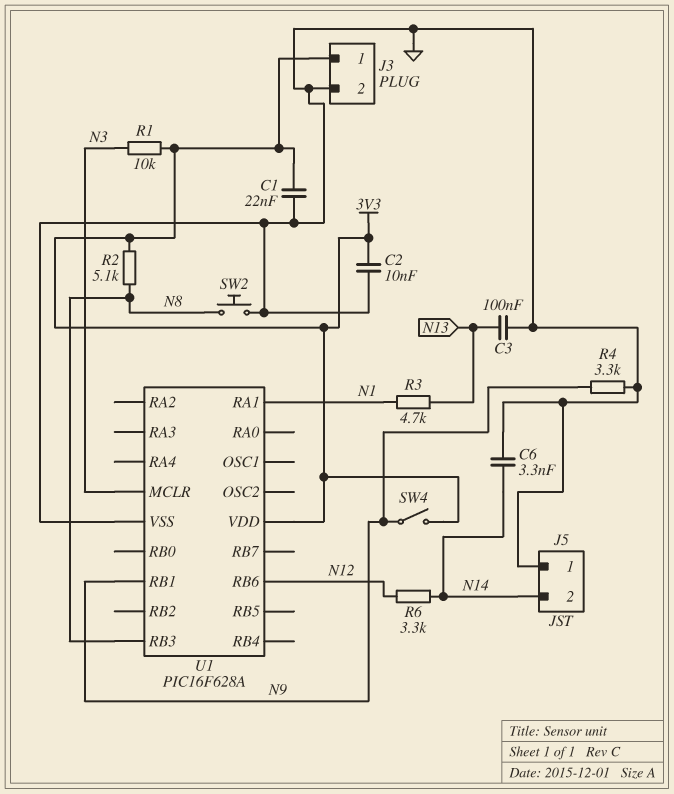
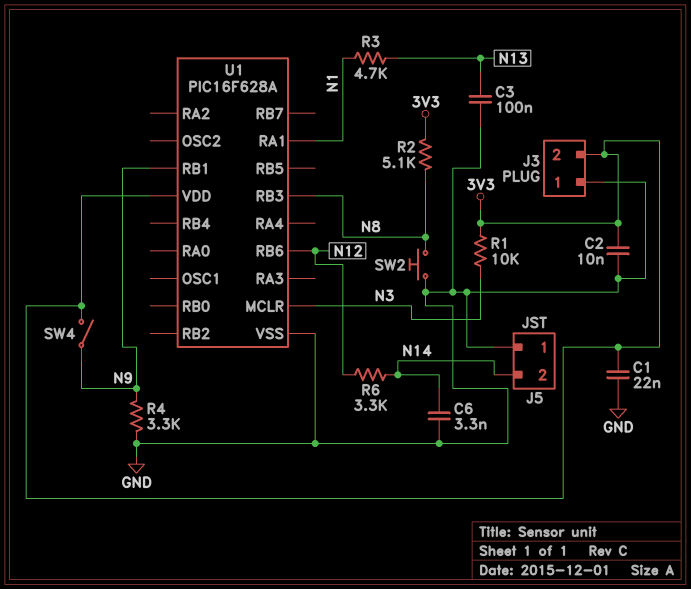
J3 pin 1: 3V3 -> GND
J3 pin 2: GND -> 3V3

